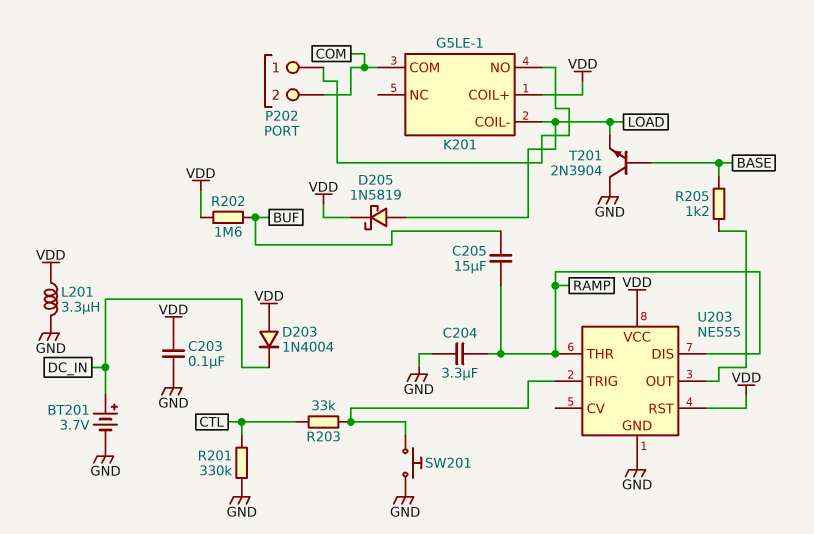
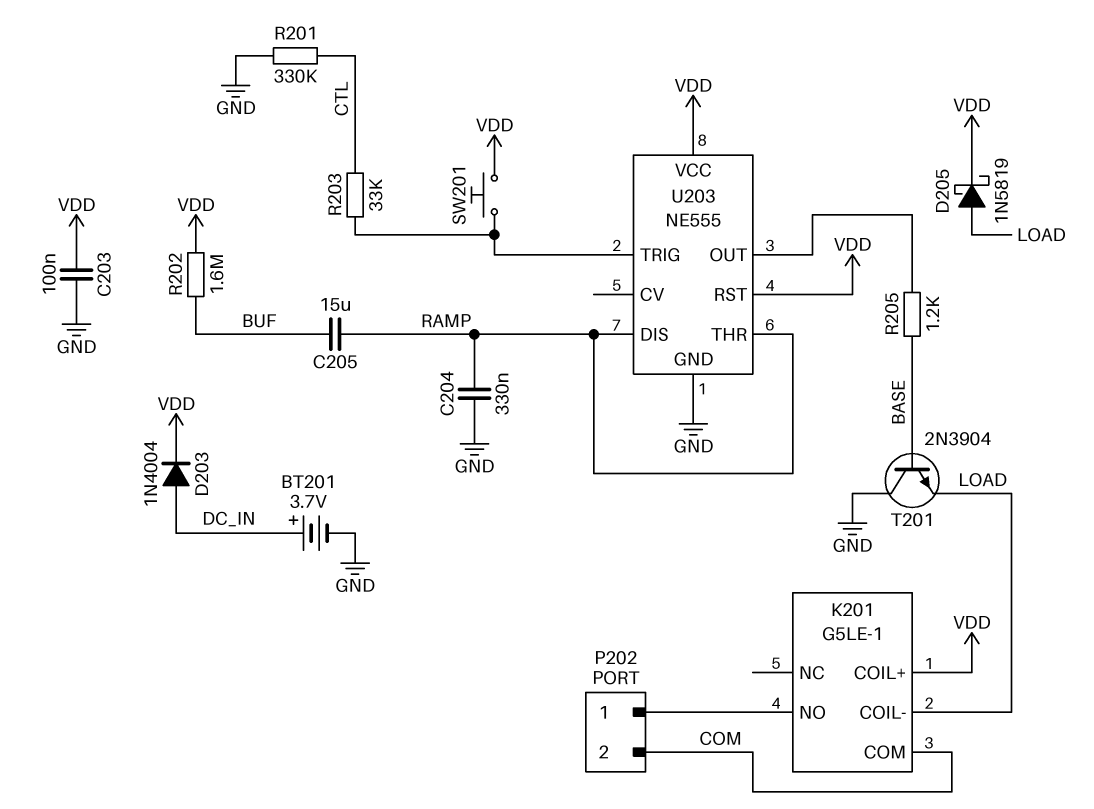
C204: 3.3uF (GND, RAMP) -> 330nF (GND, RAMP)
D203: diode 1N4004 (A VDD, K DC_IN) -> diode 1N4004 (A DC_IN, K VDD)
L201: 3.3uH (GND, VDD) -> none
SW201: button (GND, U203/TRIG) -> button (U203/TRIG, VDD)

